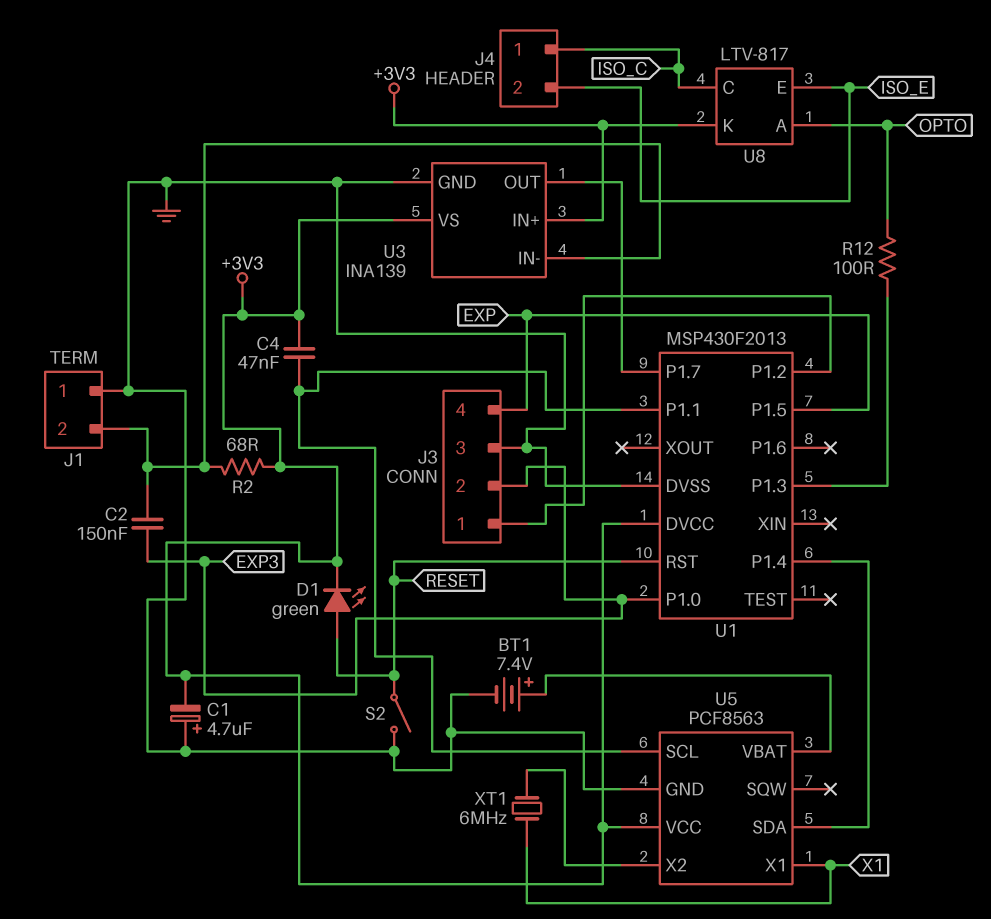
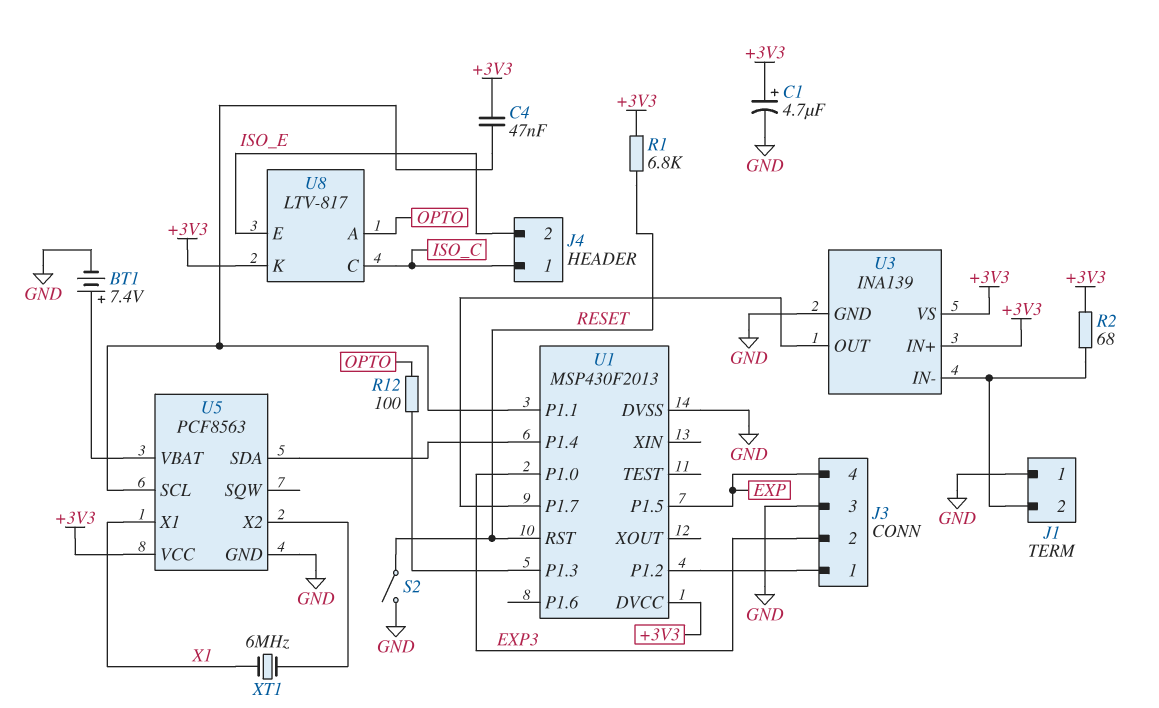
C1: 4.7uF (plus GND, minus +3V3) -> 4.7uF (plus +3V3, minus GND)
C2: 150nF (EXP3, J1/2) -> none
D1: LED green (A RESET, K +3V3) -> none
R1: none -> 6.8k (+3V3, RESET)

